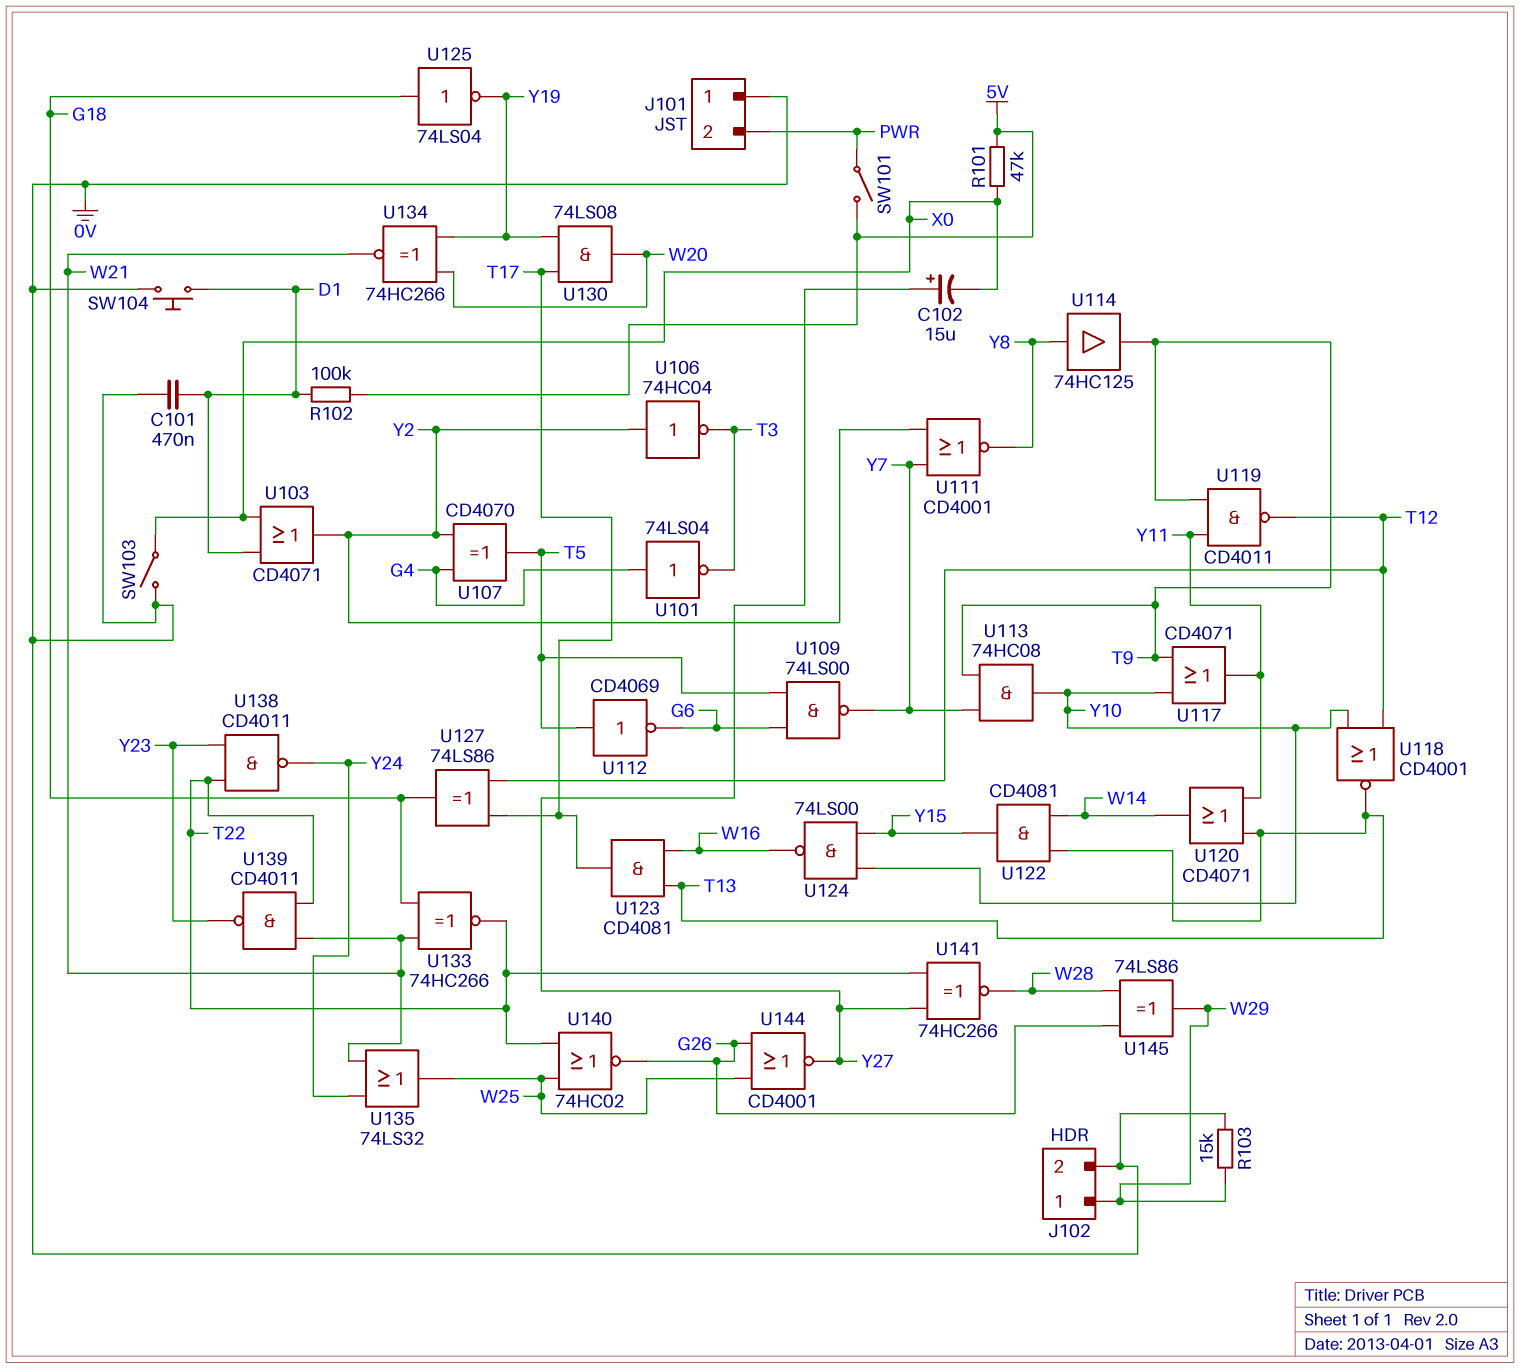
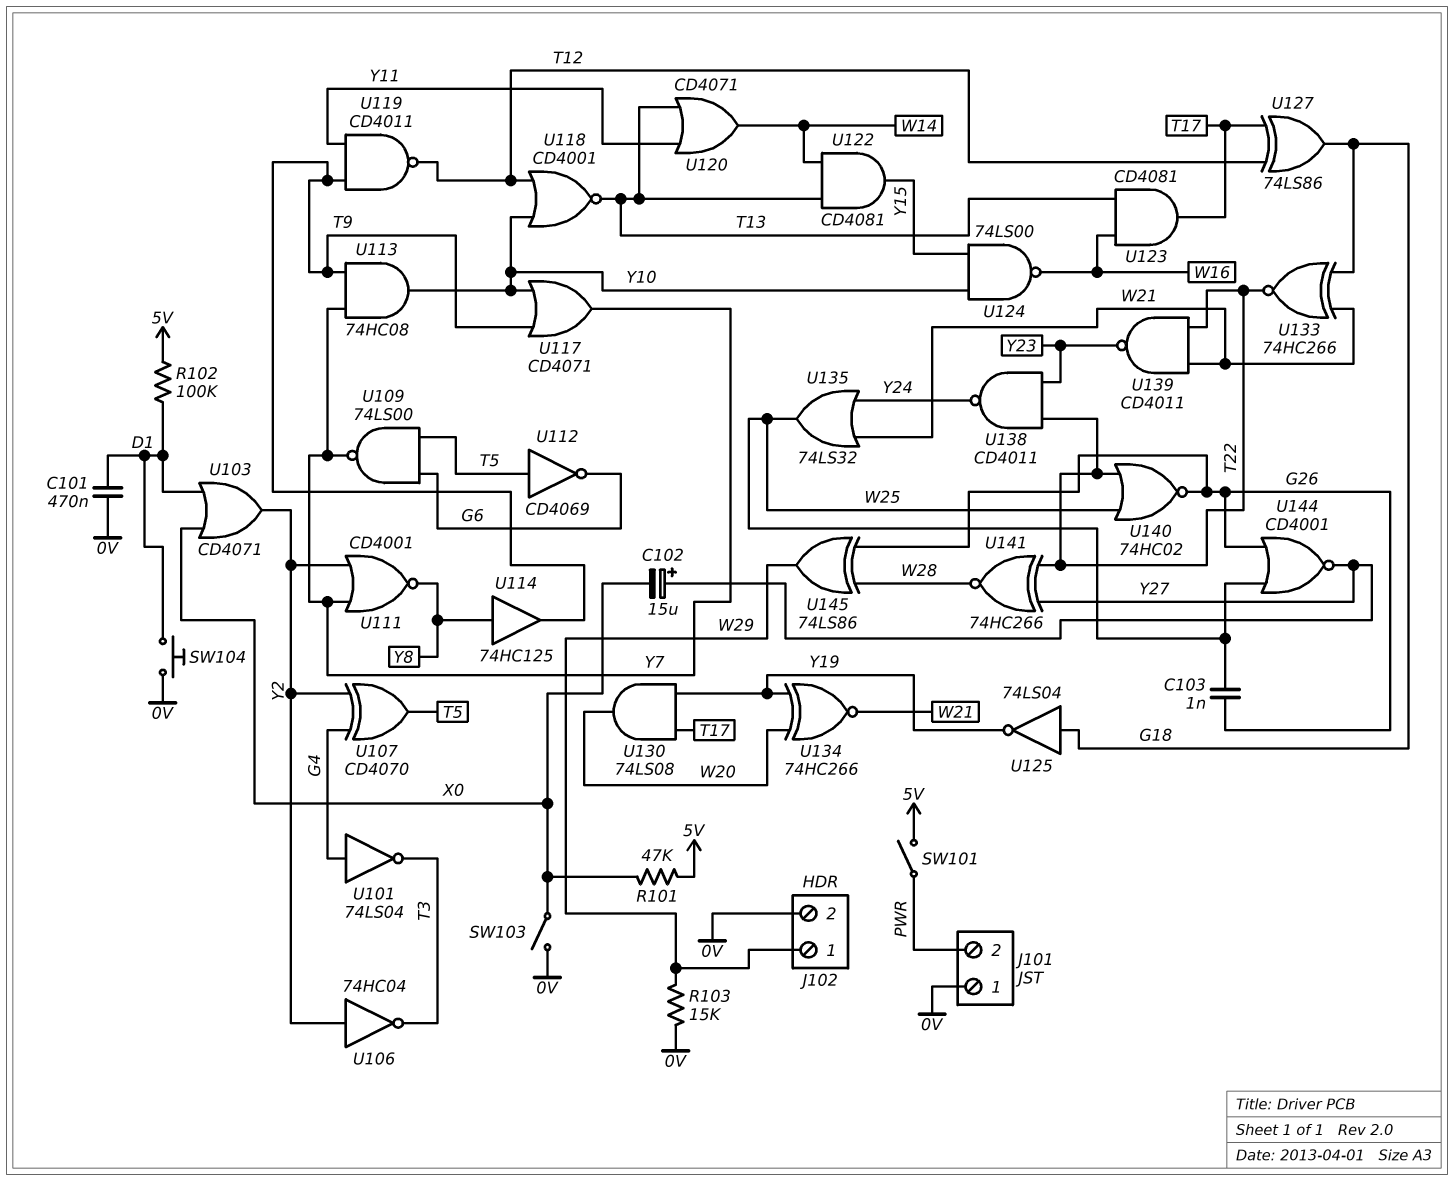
C103: none -> 1nF (G26, W25)
U117: OR CD4071 (in T9, in Y10, out Y11) -> OR CD4071 (in T9, in Y10, out Y7)

